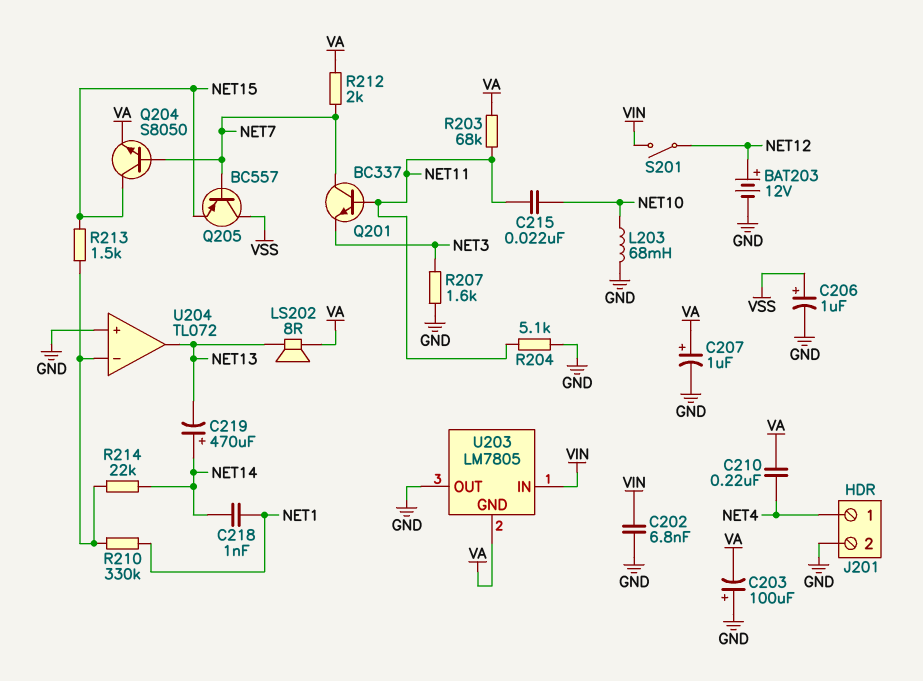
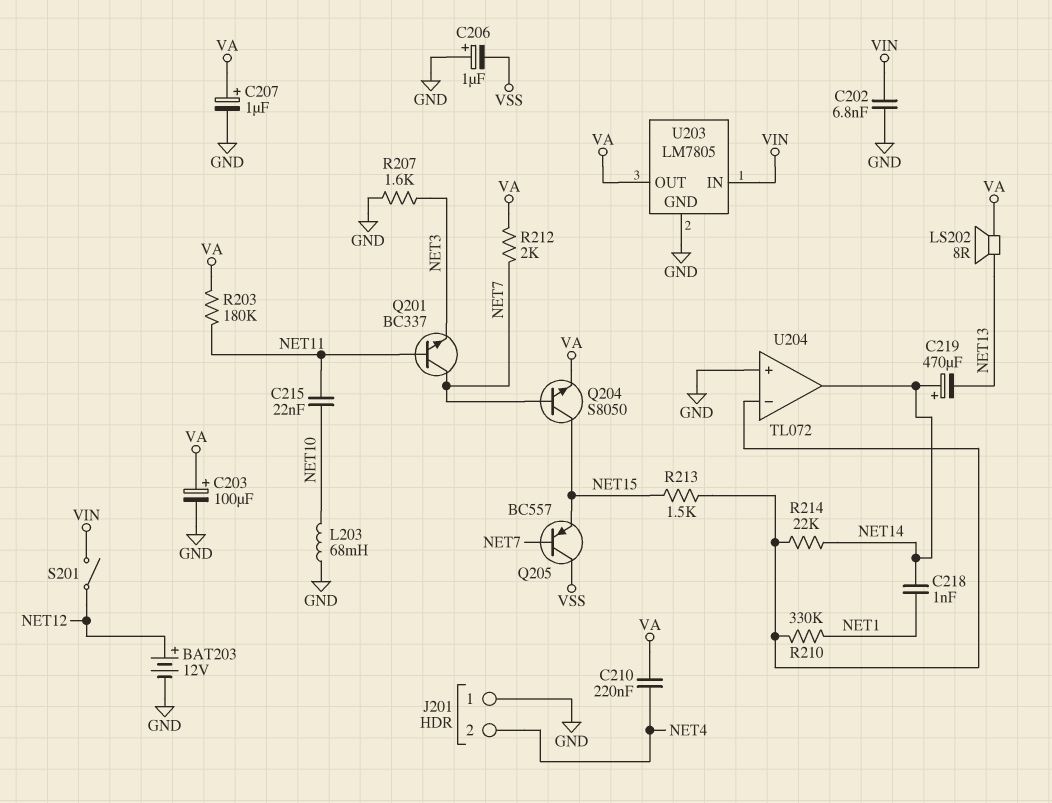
C203: 100uF (plus GND, minus VA) -> 100uF (plus VA, minus GND)
C206: 1uF (plus VSS, minus GND) -> 1uF (plus GND, minus VSS)
J201 pin 1: NET4 -> GND
J201 pin 2: GND -> NET4
R203: 68k (NET11, VA) -> 180k (NET11, VA)
R204: 5.1k (GND, NET11) -> none
U203 pin GND: VA -> GND
U203 pin OUT: GND -> VA
U204 pin out: NET13 -> NET14

